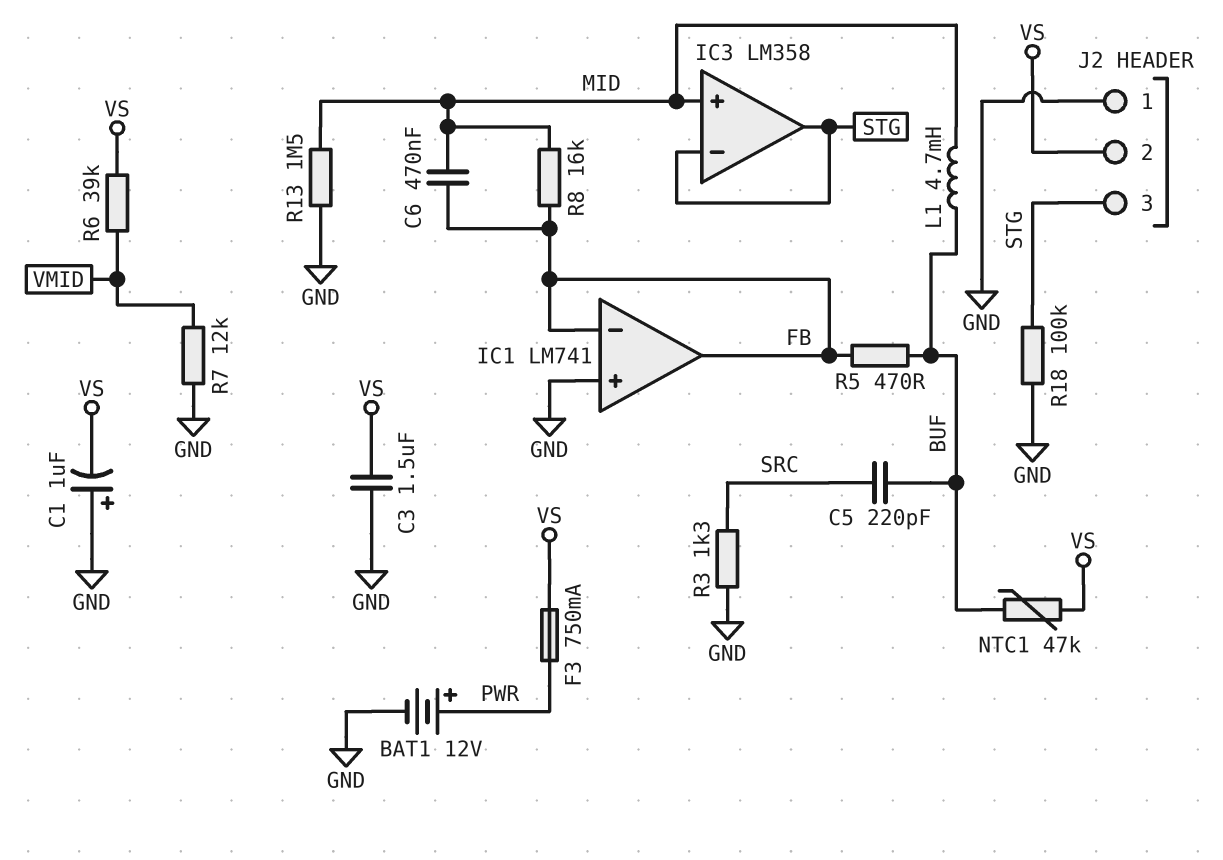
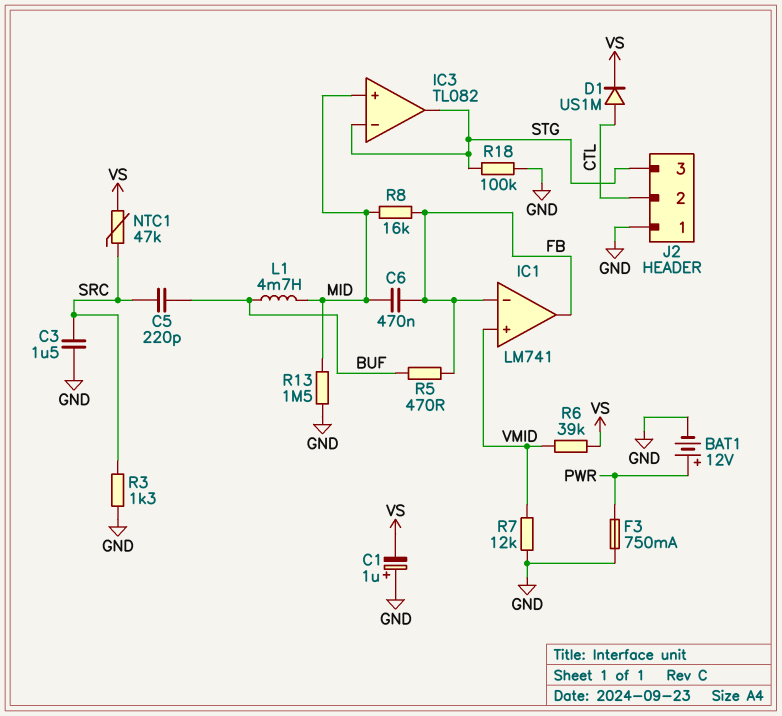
C3: 1.5uF (GND, VS) -> 1.5uF (GND, SRC)
D1: none -> diode US1M (A CTL, K VS)
F3: 750mA (PWR, VS) -> 750mA (GND, PWR)
IC1 pin in+: GND -> VMID
IC3: LM358 -> TL082
J2 pin 2: VS -> CTL
NTC1: 47k (BUF, VS) -> 47k (SRC, VS)

